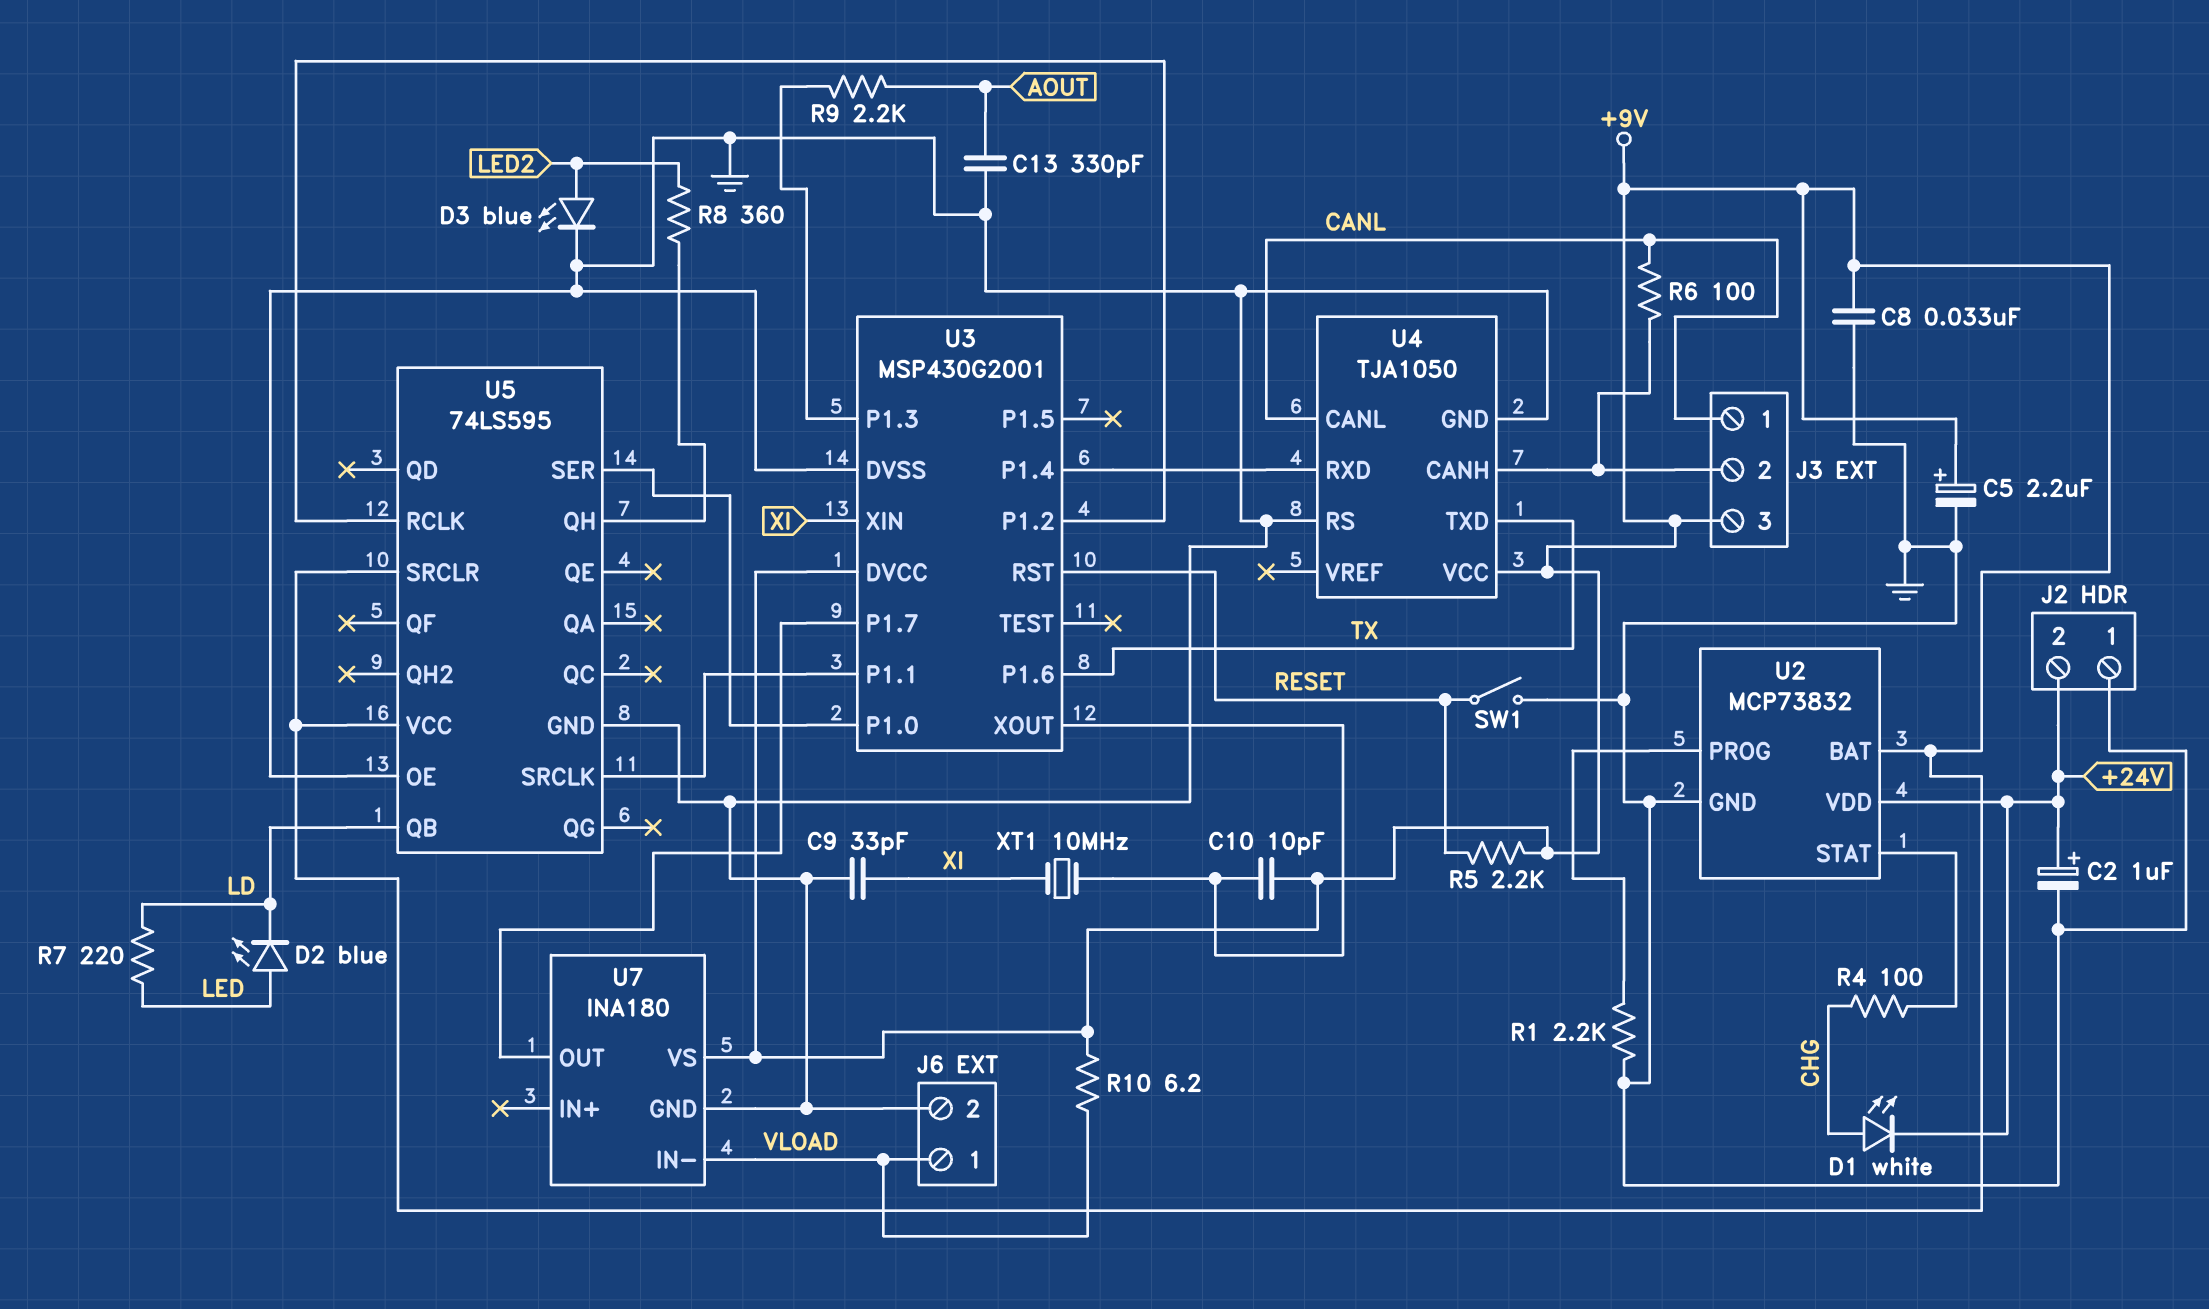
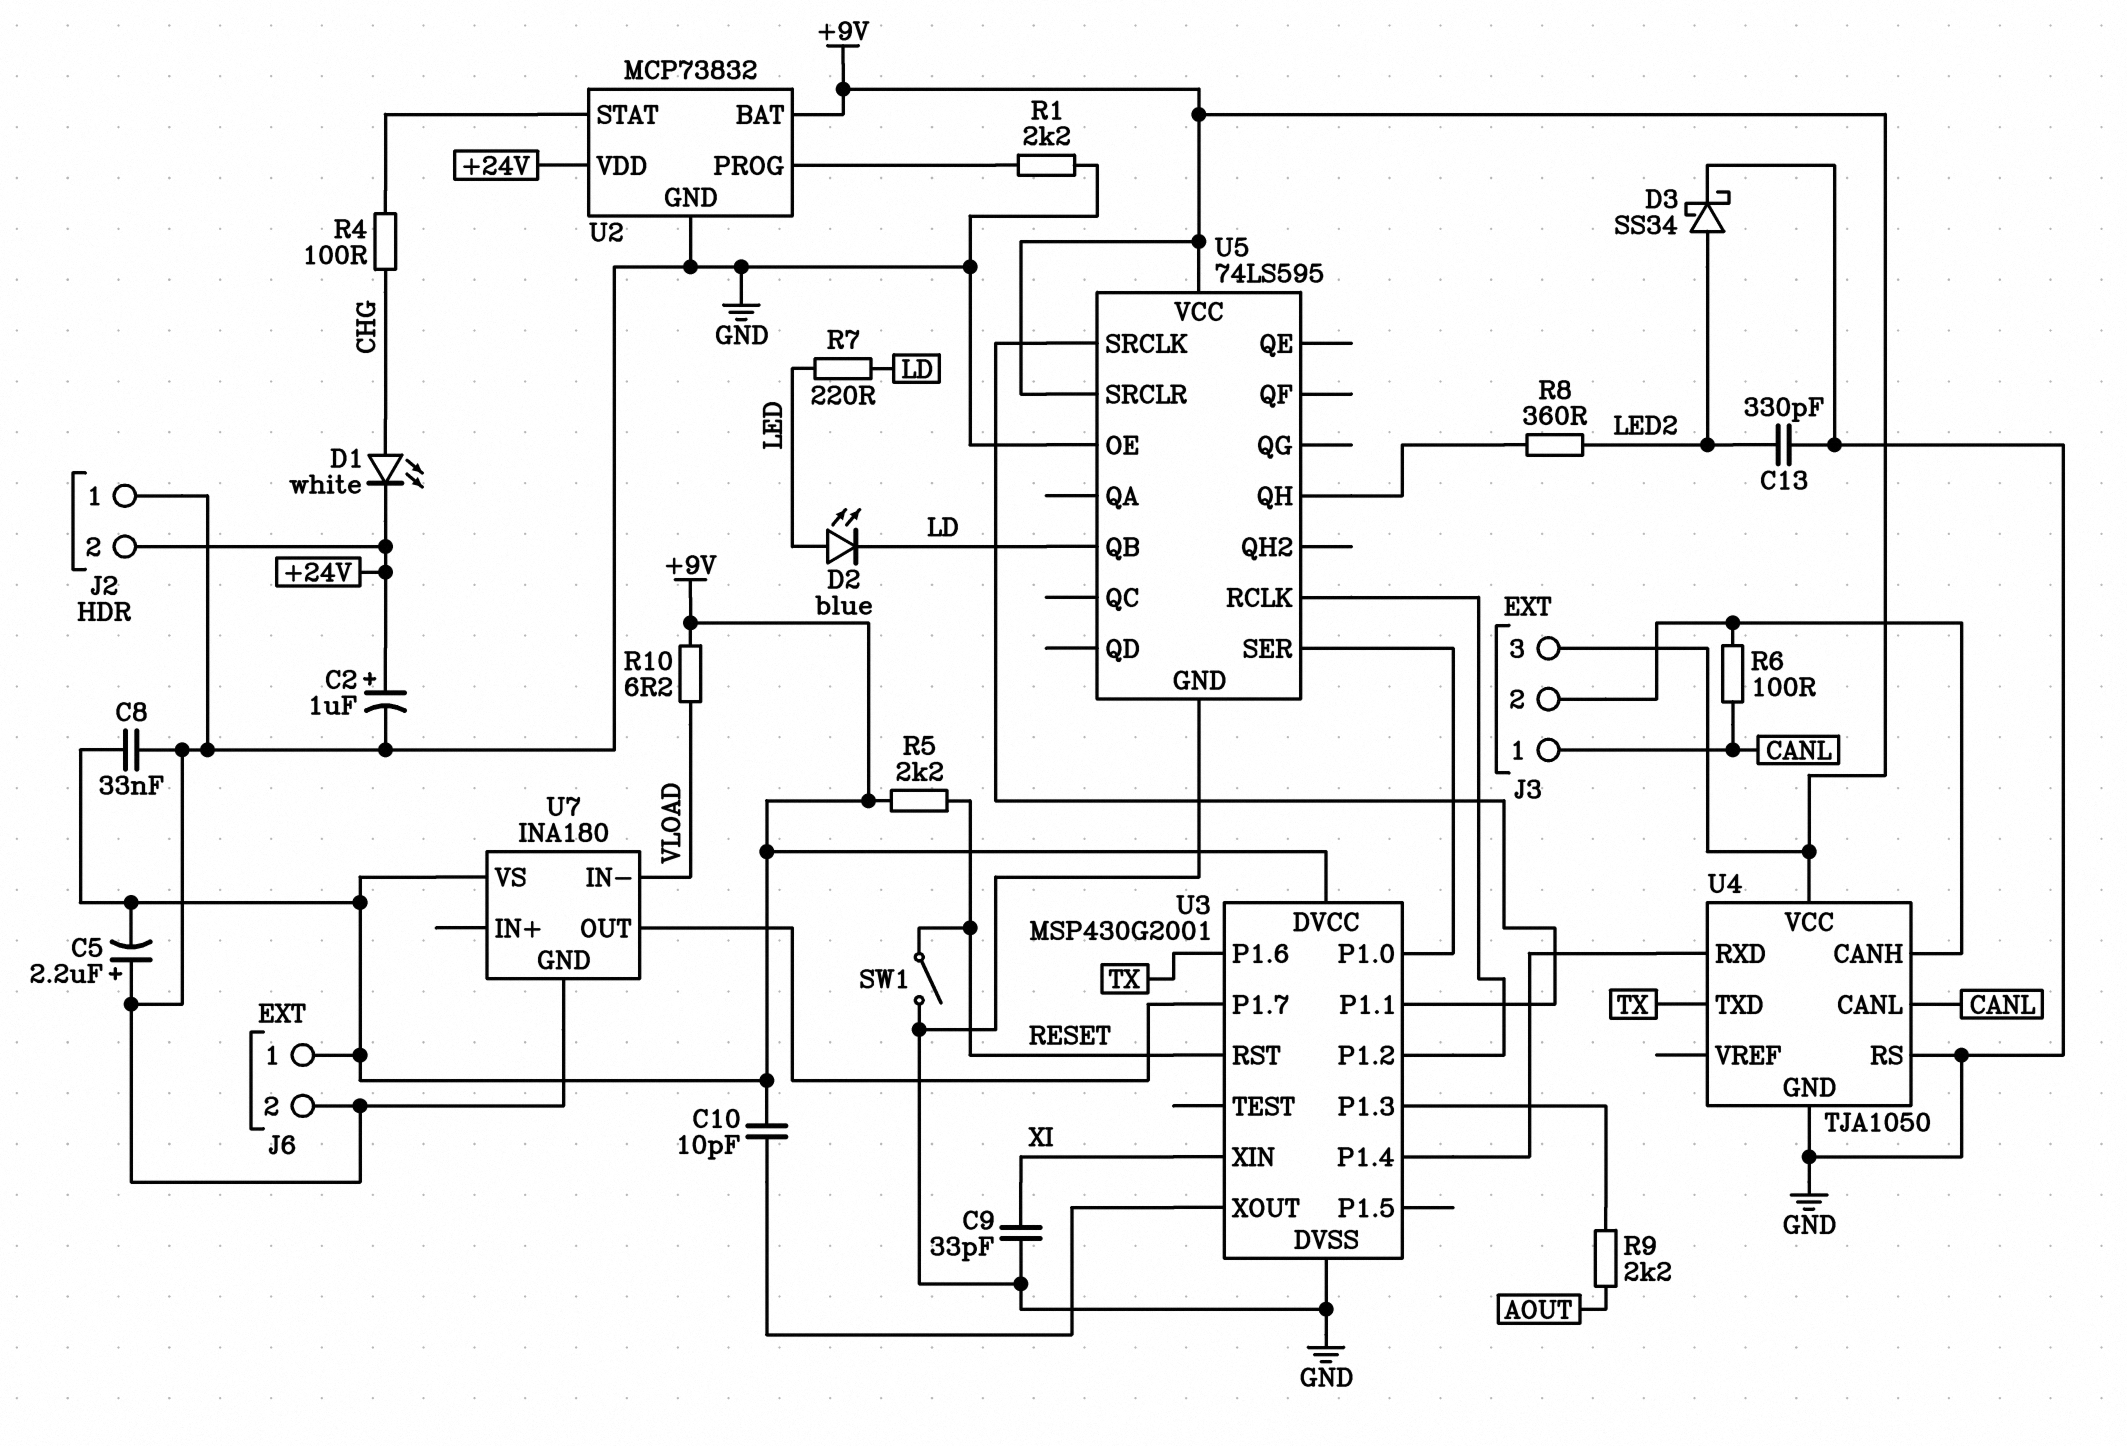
C5: 2.2uF (plus +9V, minus GND) -> 2.2uF (plus GND, minus +9V)
C13: 330pF (AOUT, GND) -> 330pF (GND, LED2)
D3: LED blue (A LED2, K GND) -> schottky SS34 (A LED2, K GND)
J6 pin 1: VLOAD -> +9V
XT1: 10MHz (U3/XOUT, XI) -> none

